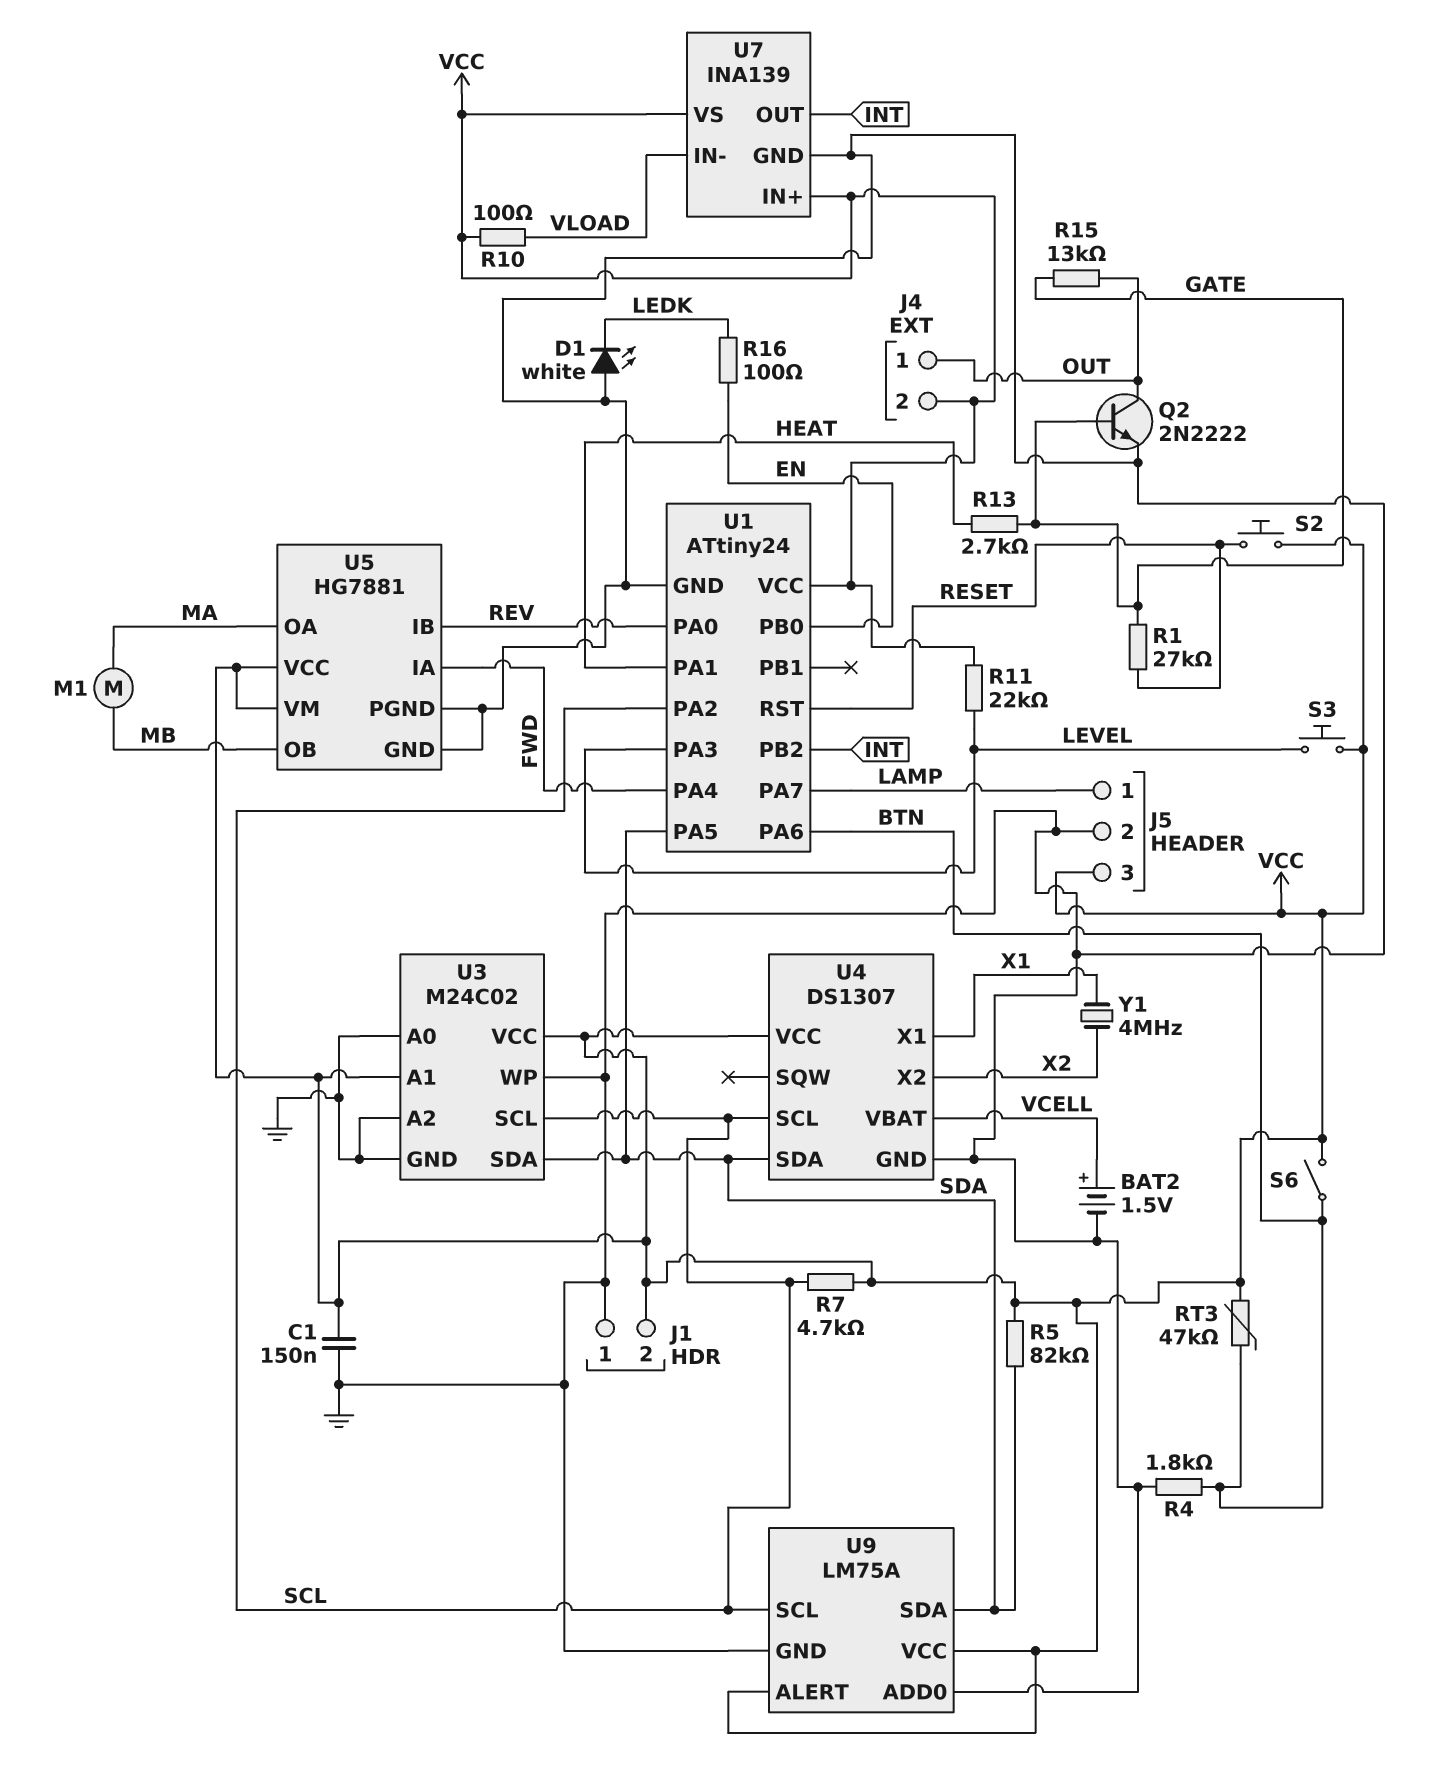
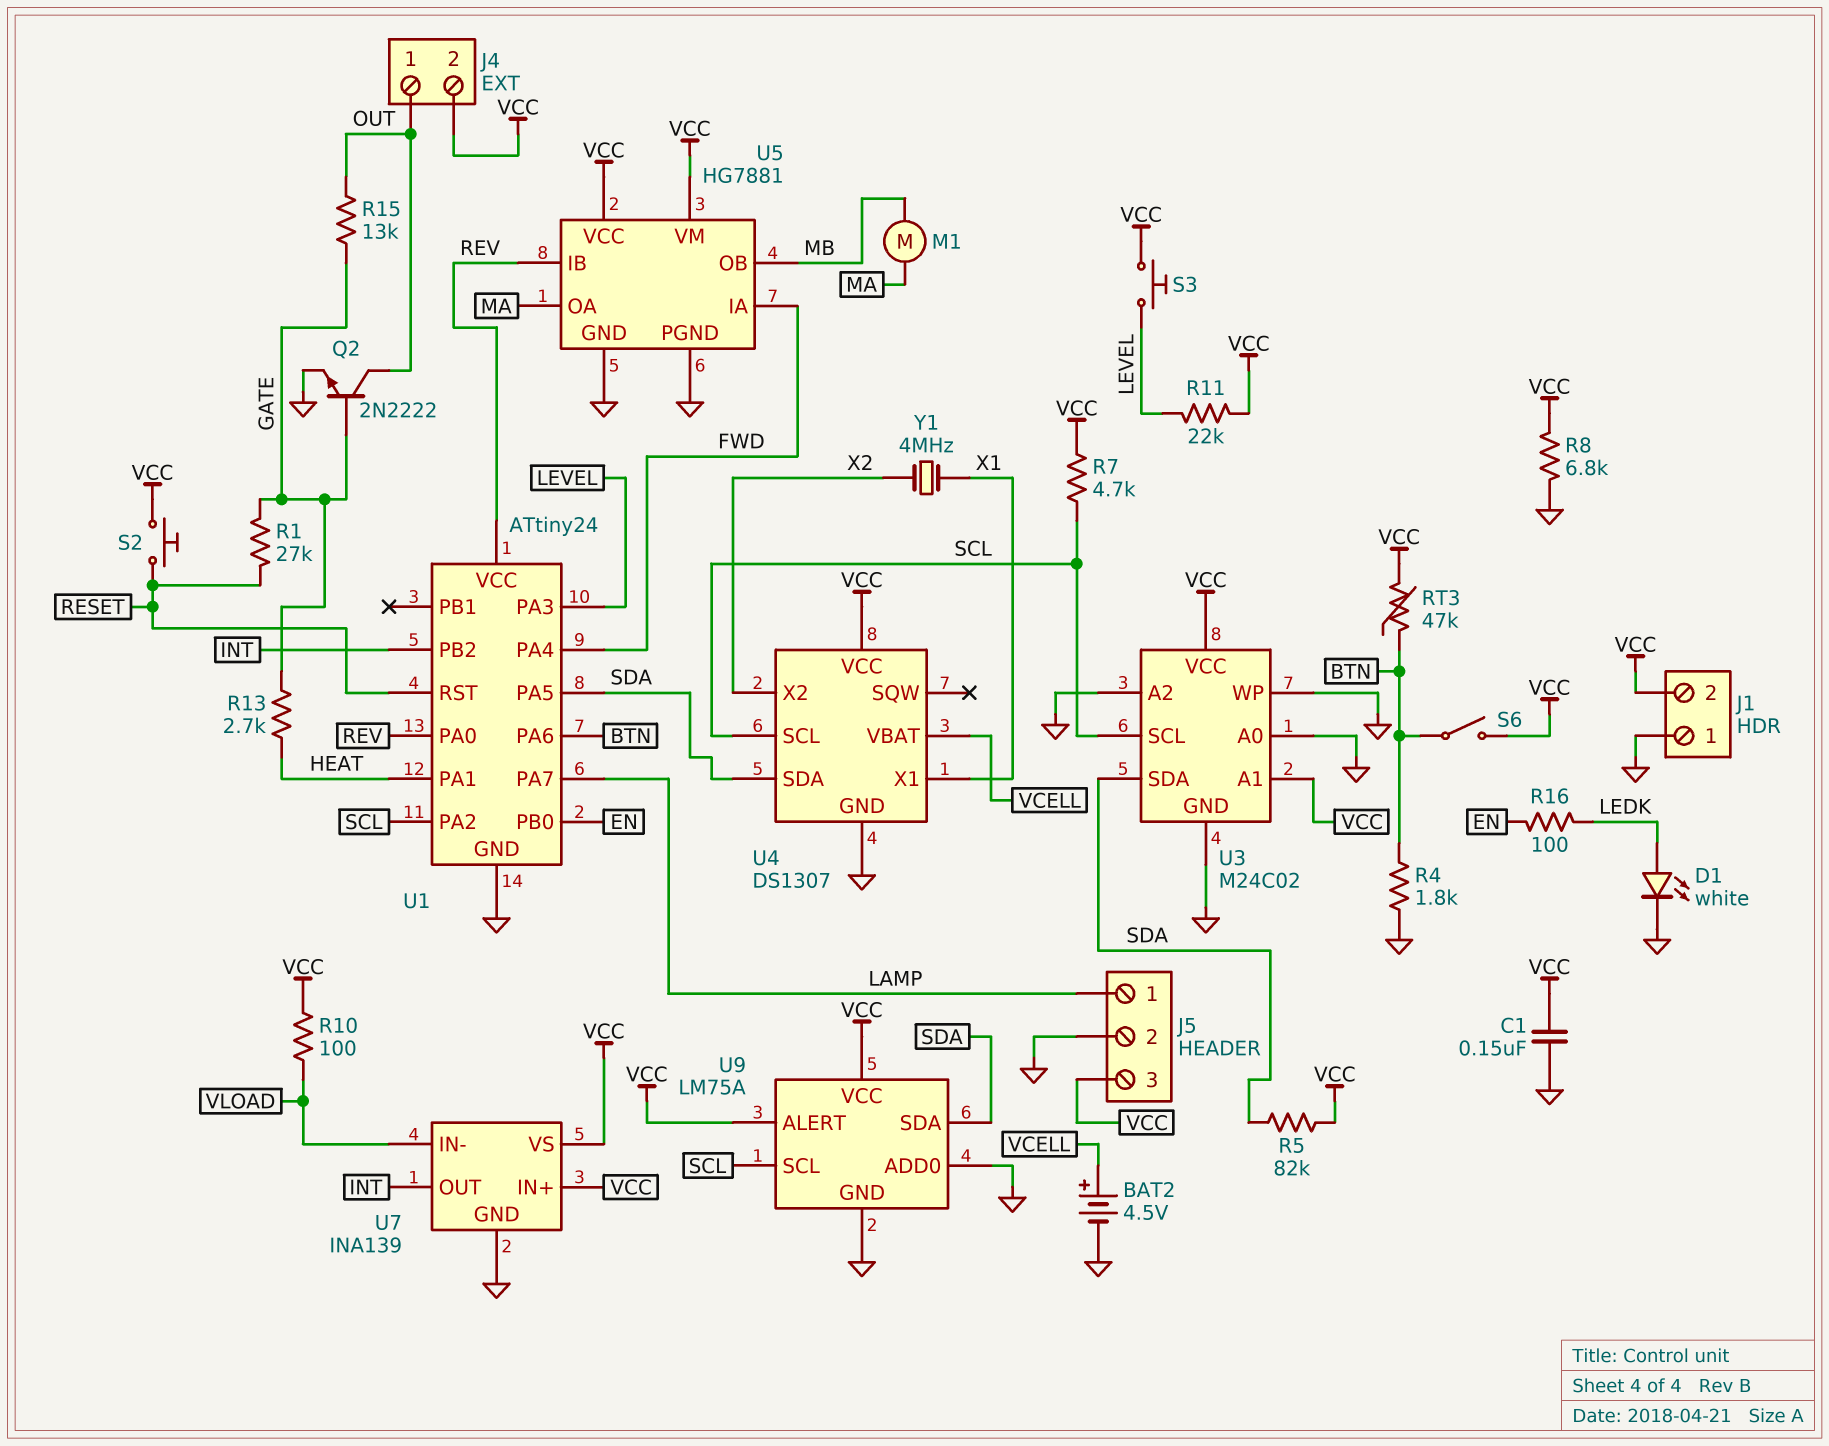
BAT2: 1.5V (plus VCELL, minus GND) -> 4.5V (plus VCELL, minus GND)
D1: LED white (A GND, K LEDK) -> LED white (A LEDK, K GND)
R8: none -> 6.8k (GND, VCC)
U1 pin VCC: VCC -> REV

